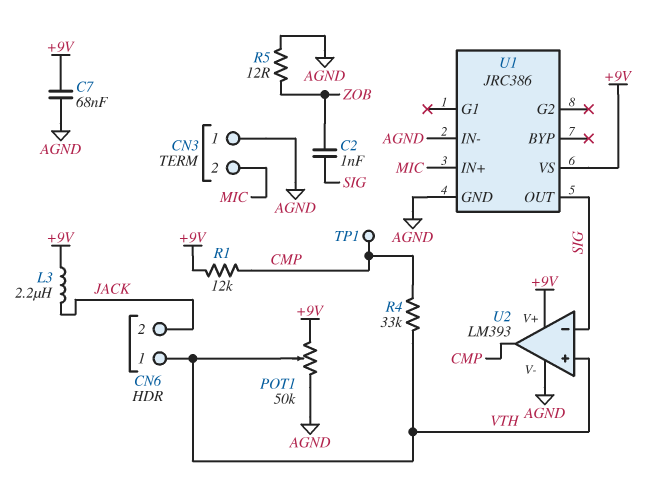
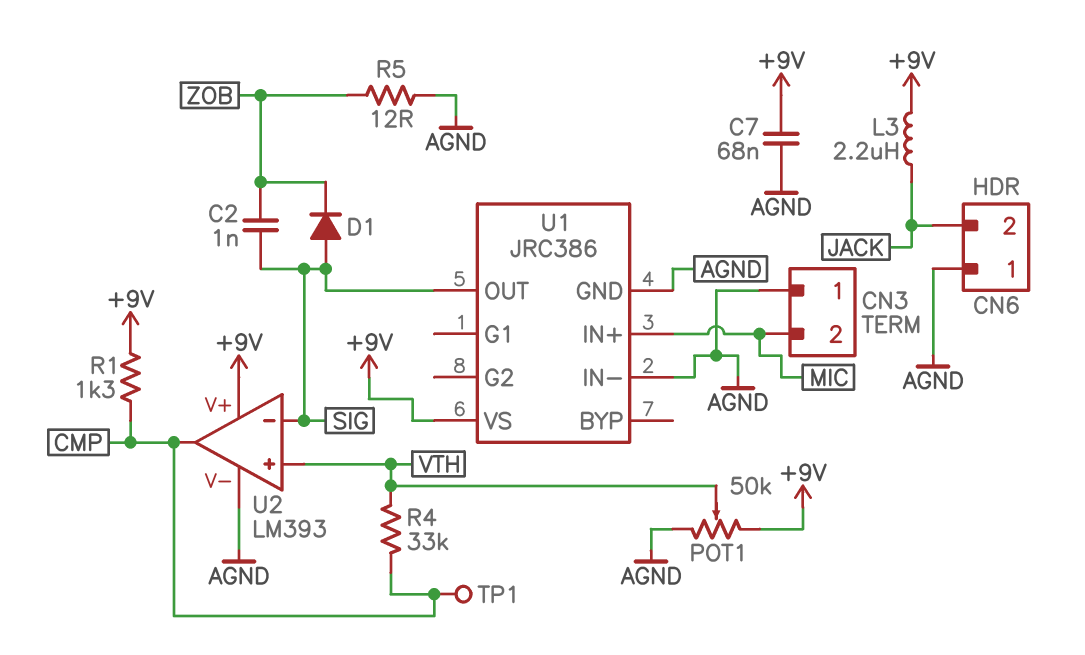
CN6 pin 1: VTH -> AGND
D1: none -> diode (A SIG, K ZOB)
R1: 12k (+9V, CMP) -> 1.3k (+9V, CMP)

